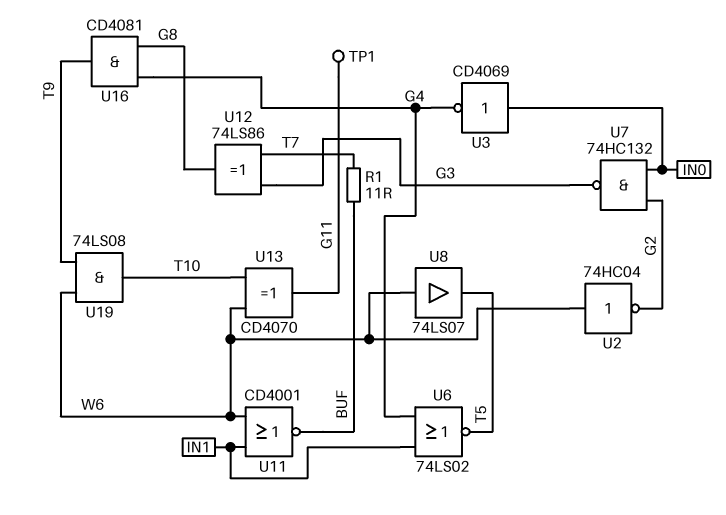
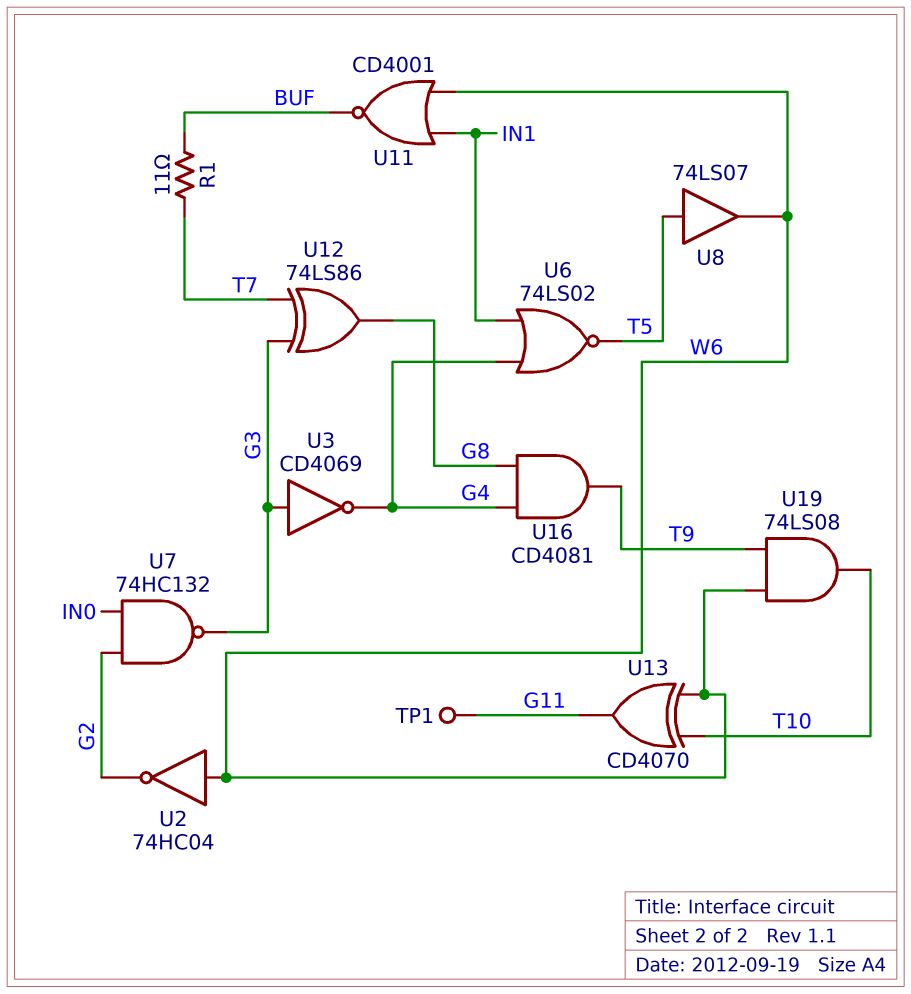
U3: NOT CD4069 (in IN0, out G4) -> NOT CD4069 (in G3, out G4)
U8: buffer 74LS07 (in W6, out T5) -> buffer 74LS07 (in T5, out W6)

